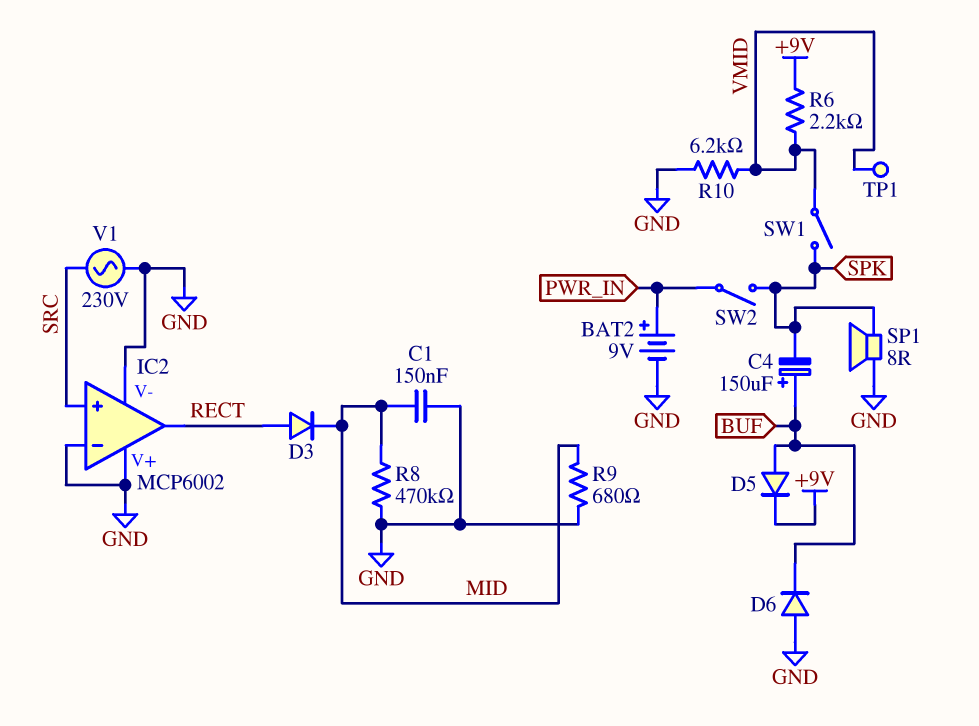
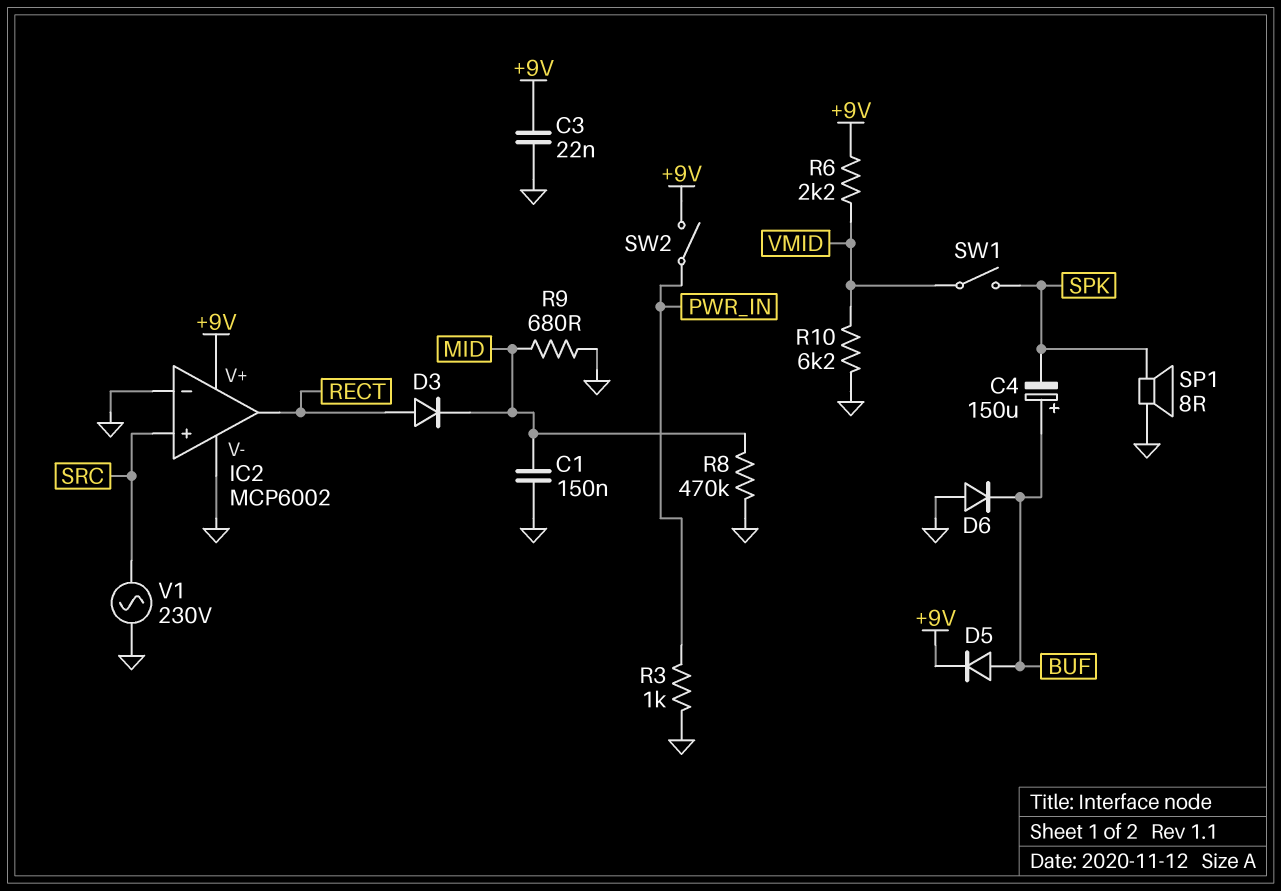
BAT2: 9V (plus PWR_IN, minus GND) -> none
C3: none -> 22nF (+9V, GND)
IC2 pin V+: GND -> +9V
R3: none -> 1k (GND, PWR_IN)
SW2: switch (PWR_IN, SPK) -> switch (+9V, PWR_IN)
TP1: test point (VMID) -> none

